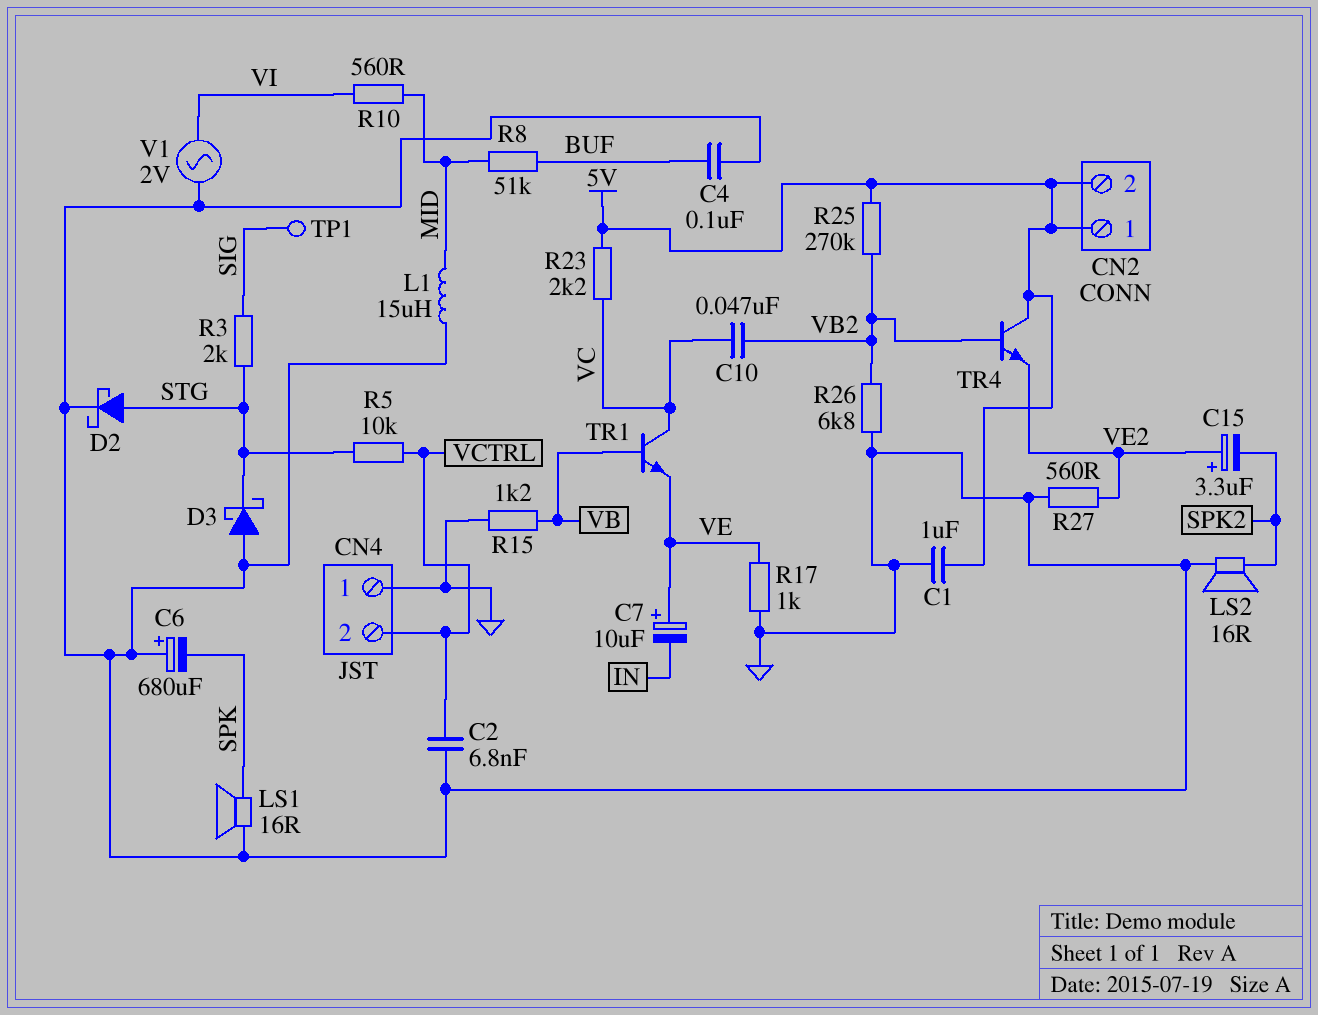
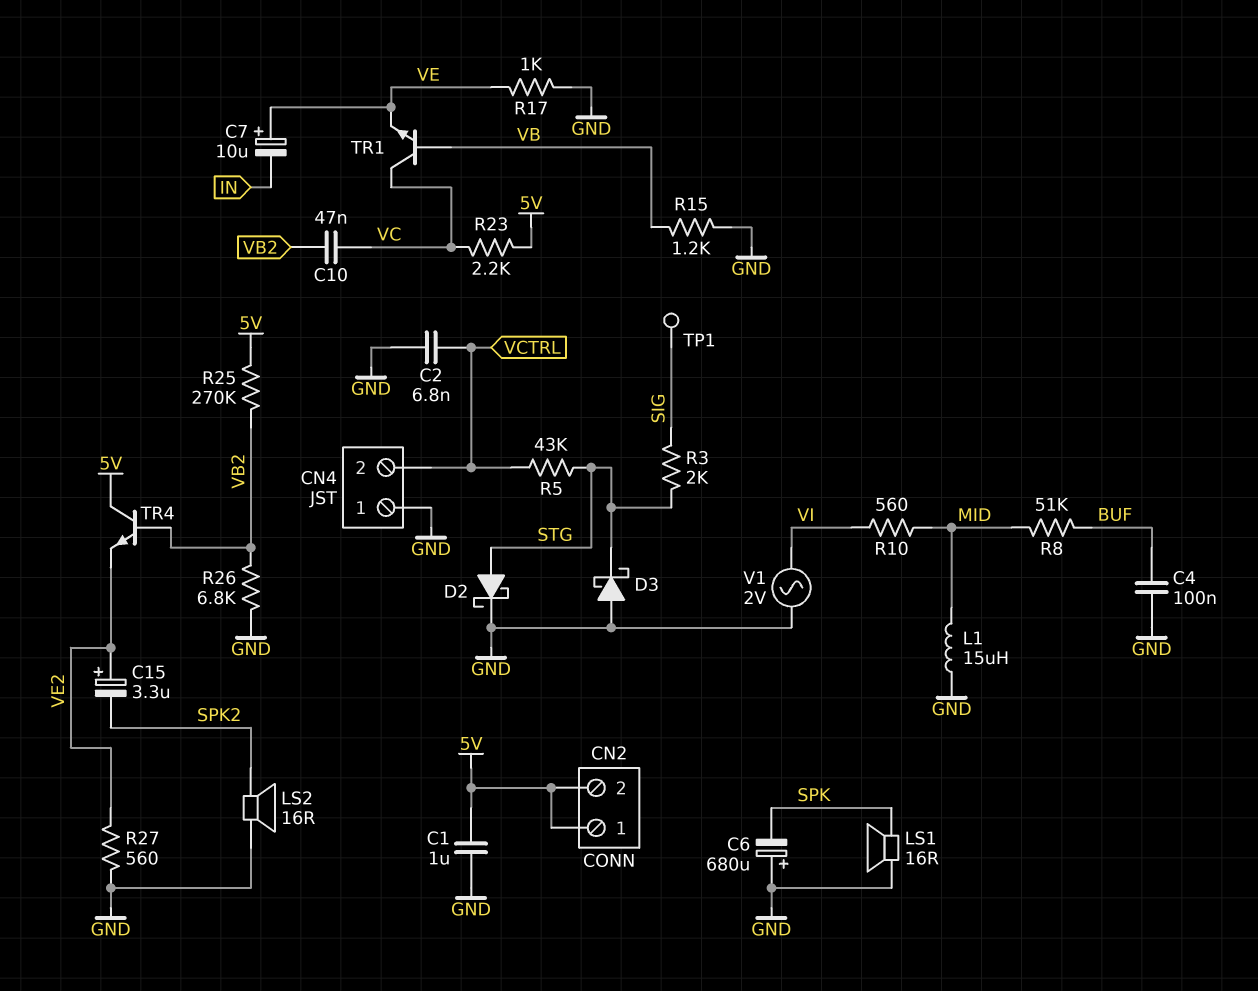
R5: 10k (STG, VCTRL) -> 43k (STG, VCTRL)

